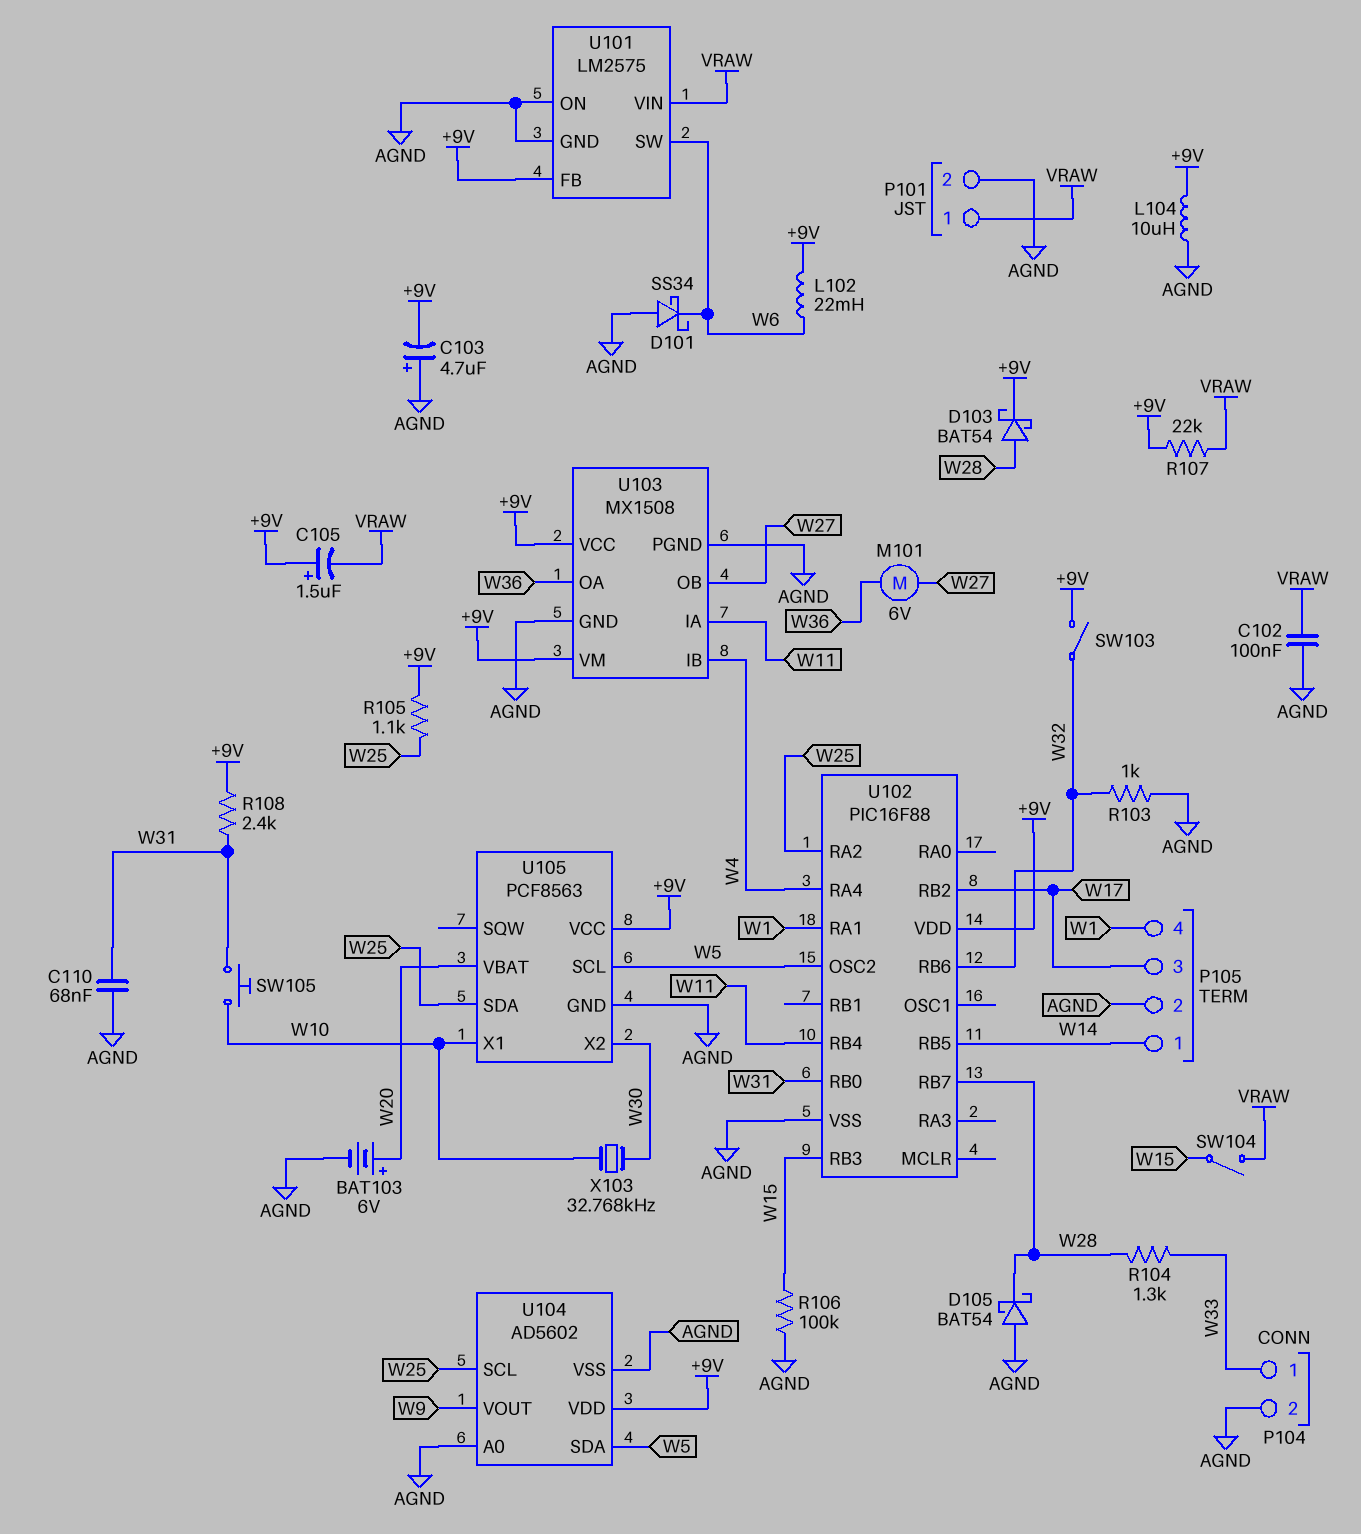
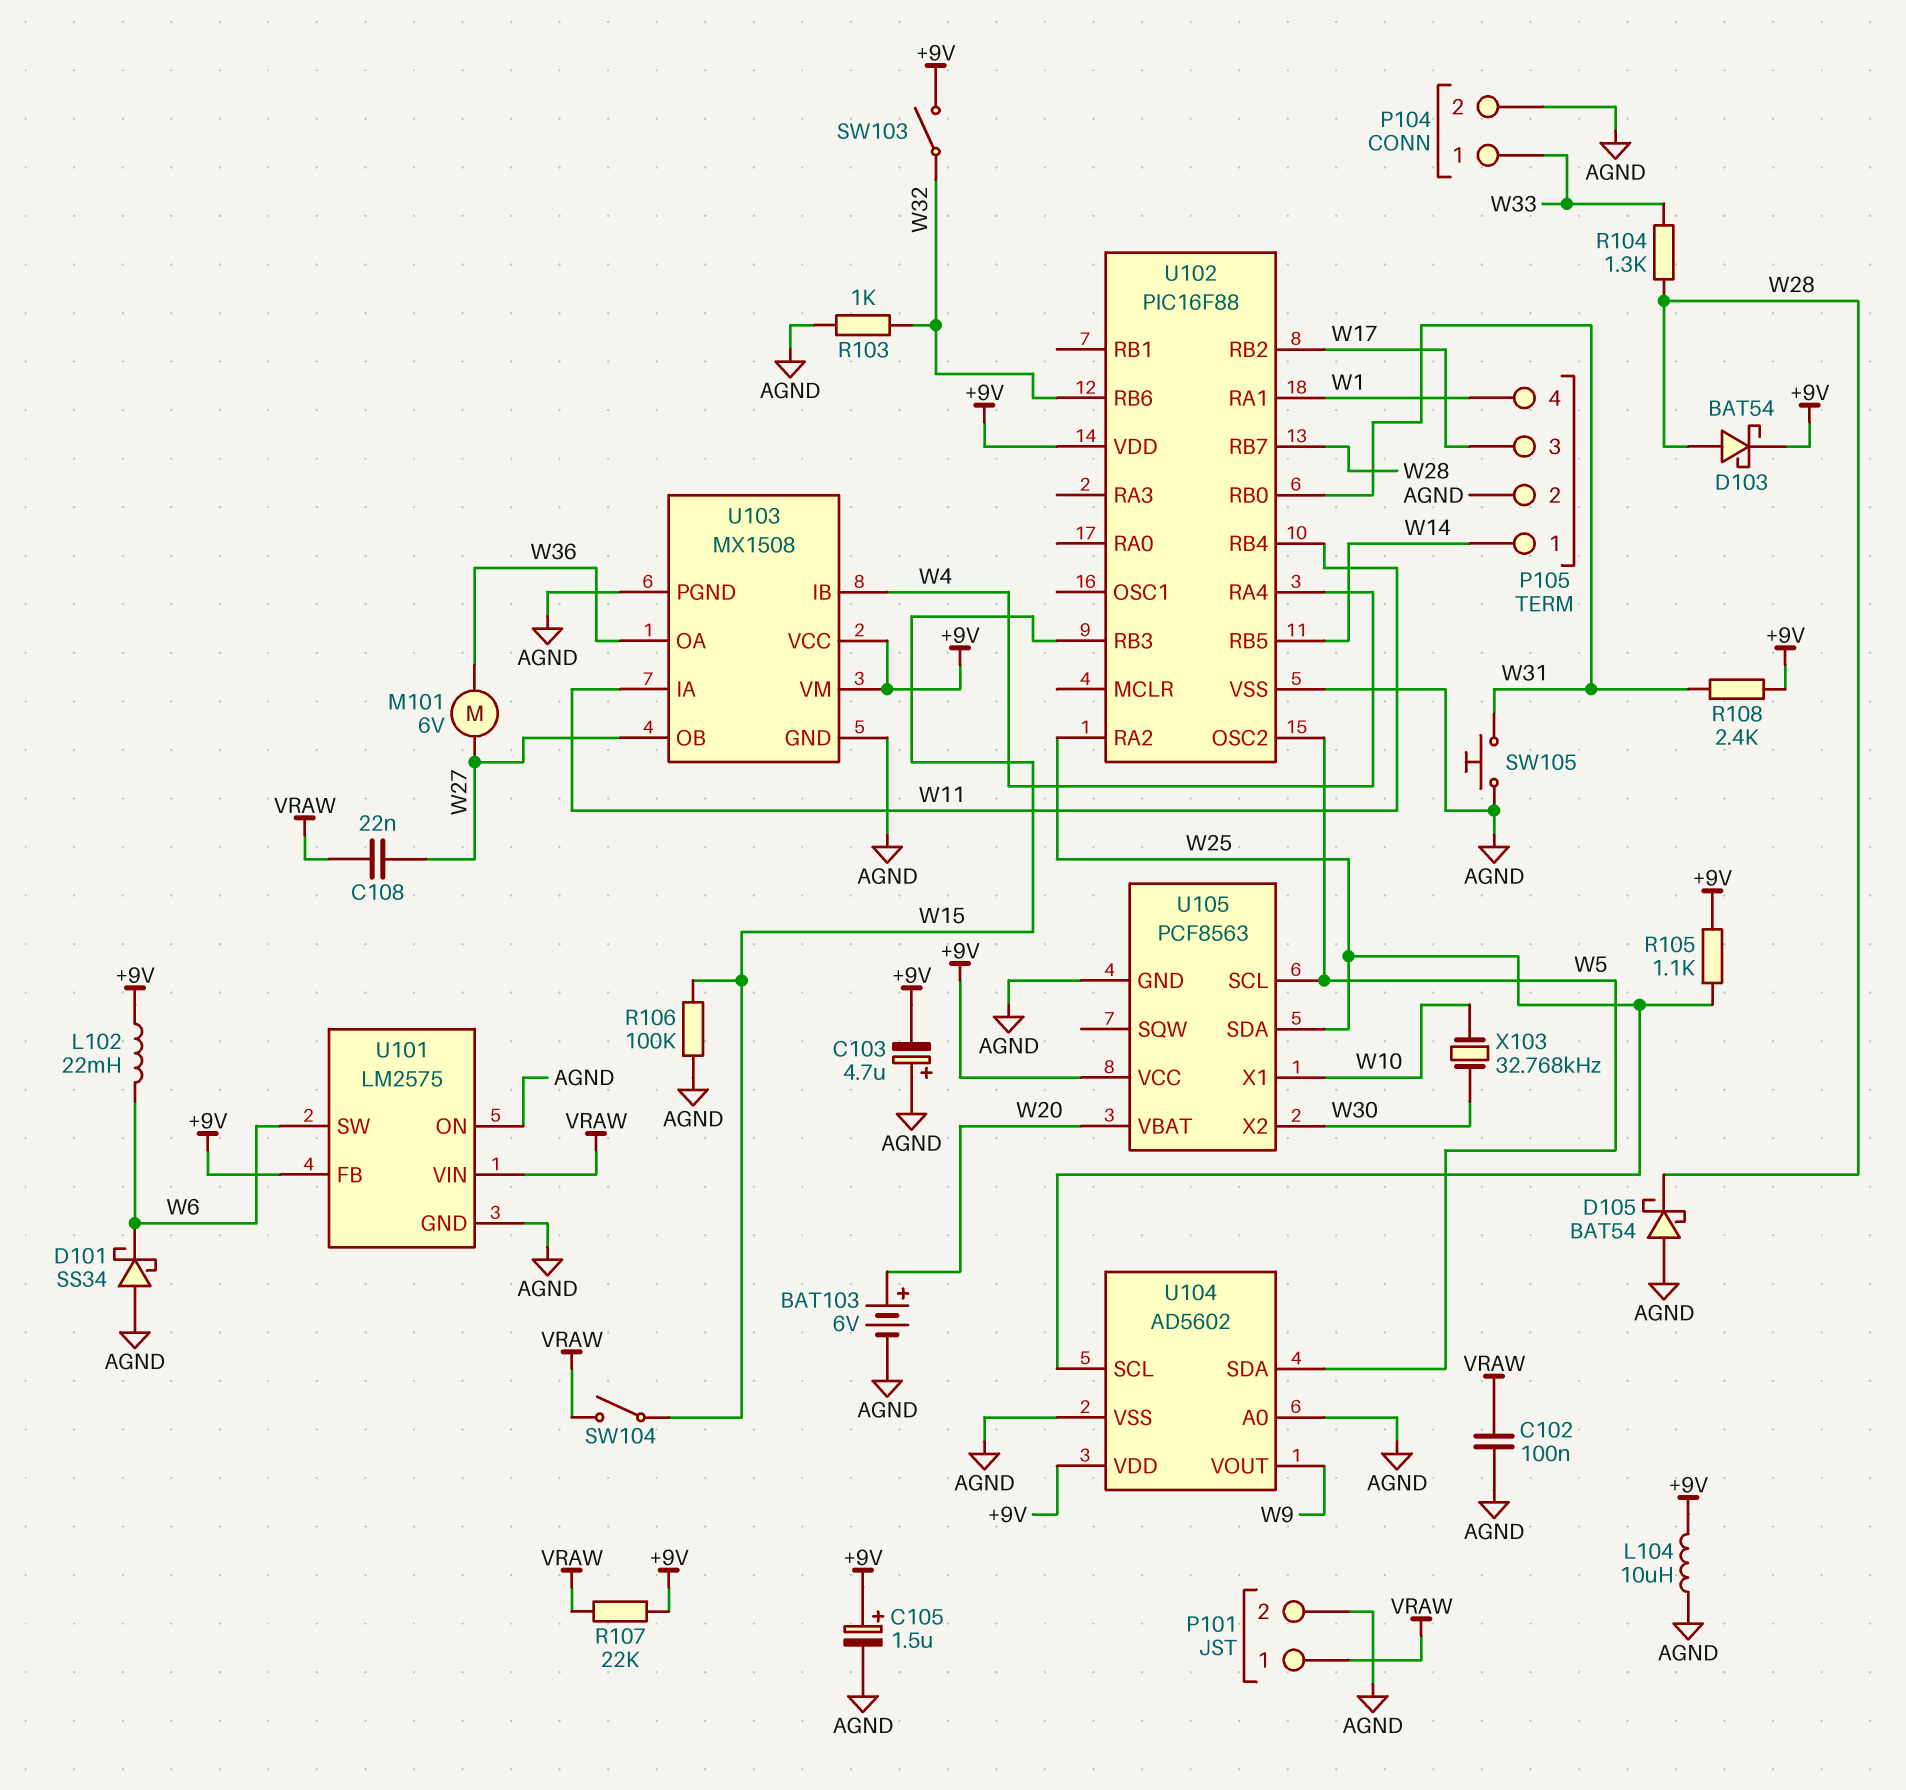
C105: 1.5uF (plus +9V, minus VRAW) -> 1.5uF (plus +9V, minus AGND)
C108: none -> 22nF (VRAW, W27)
C110: 68nF (AGND, W31) -> none
SW105: button (W10, W31) -> button (AGND, W31)

